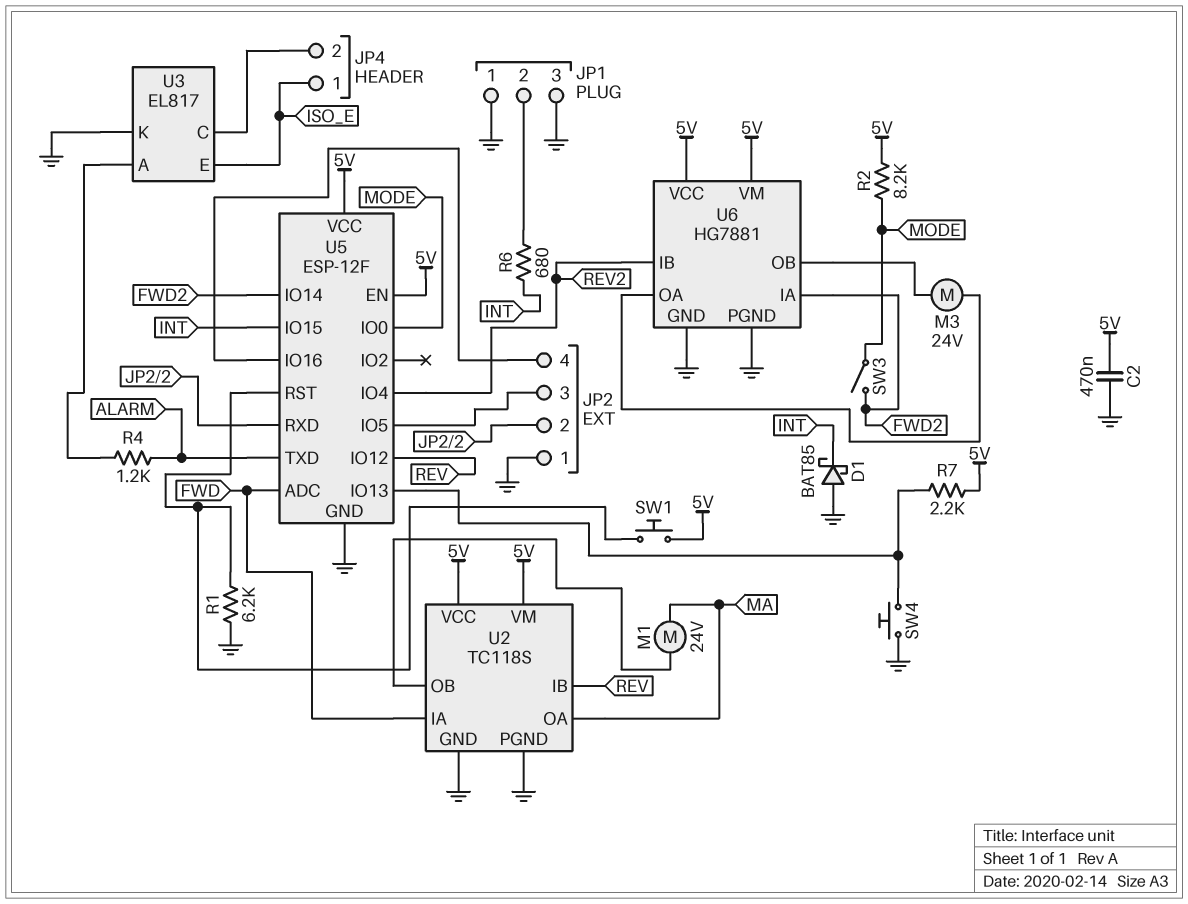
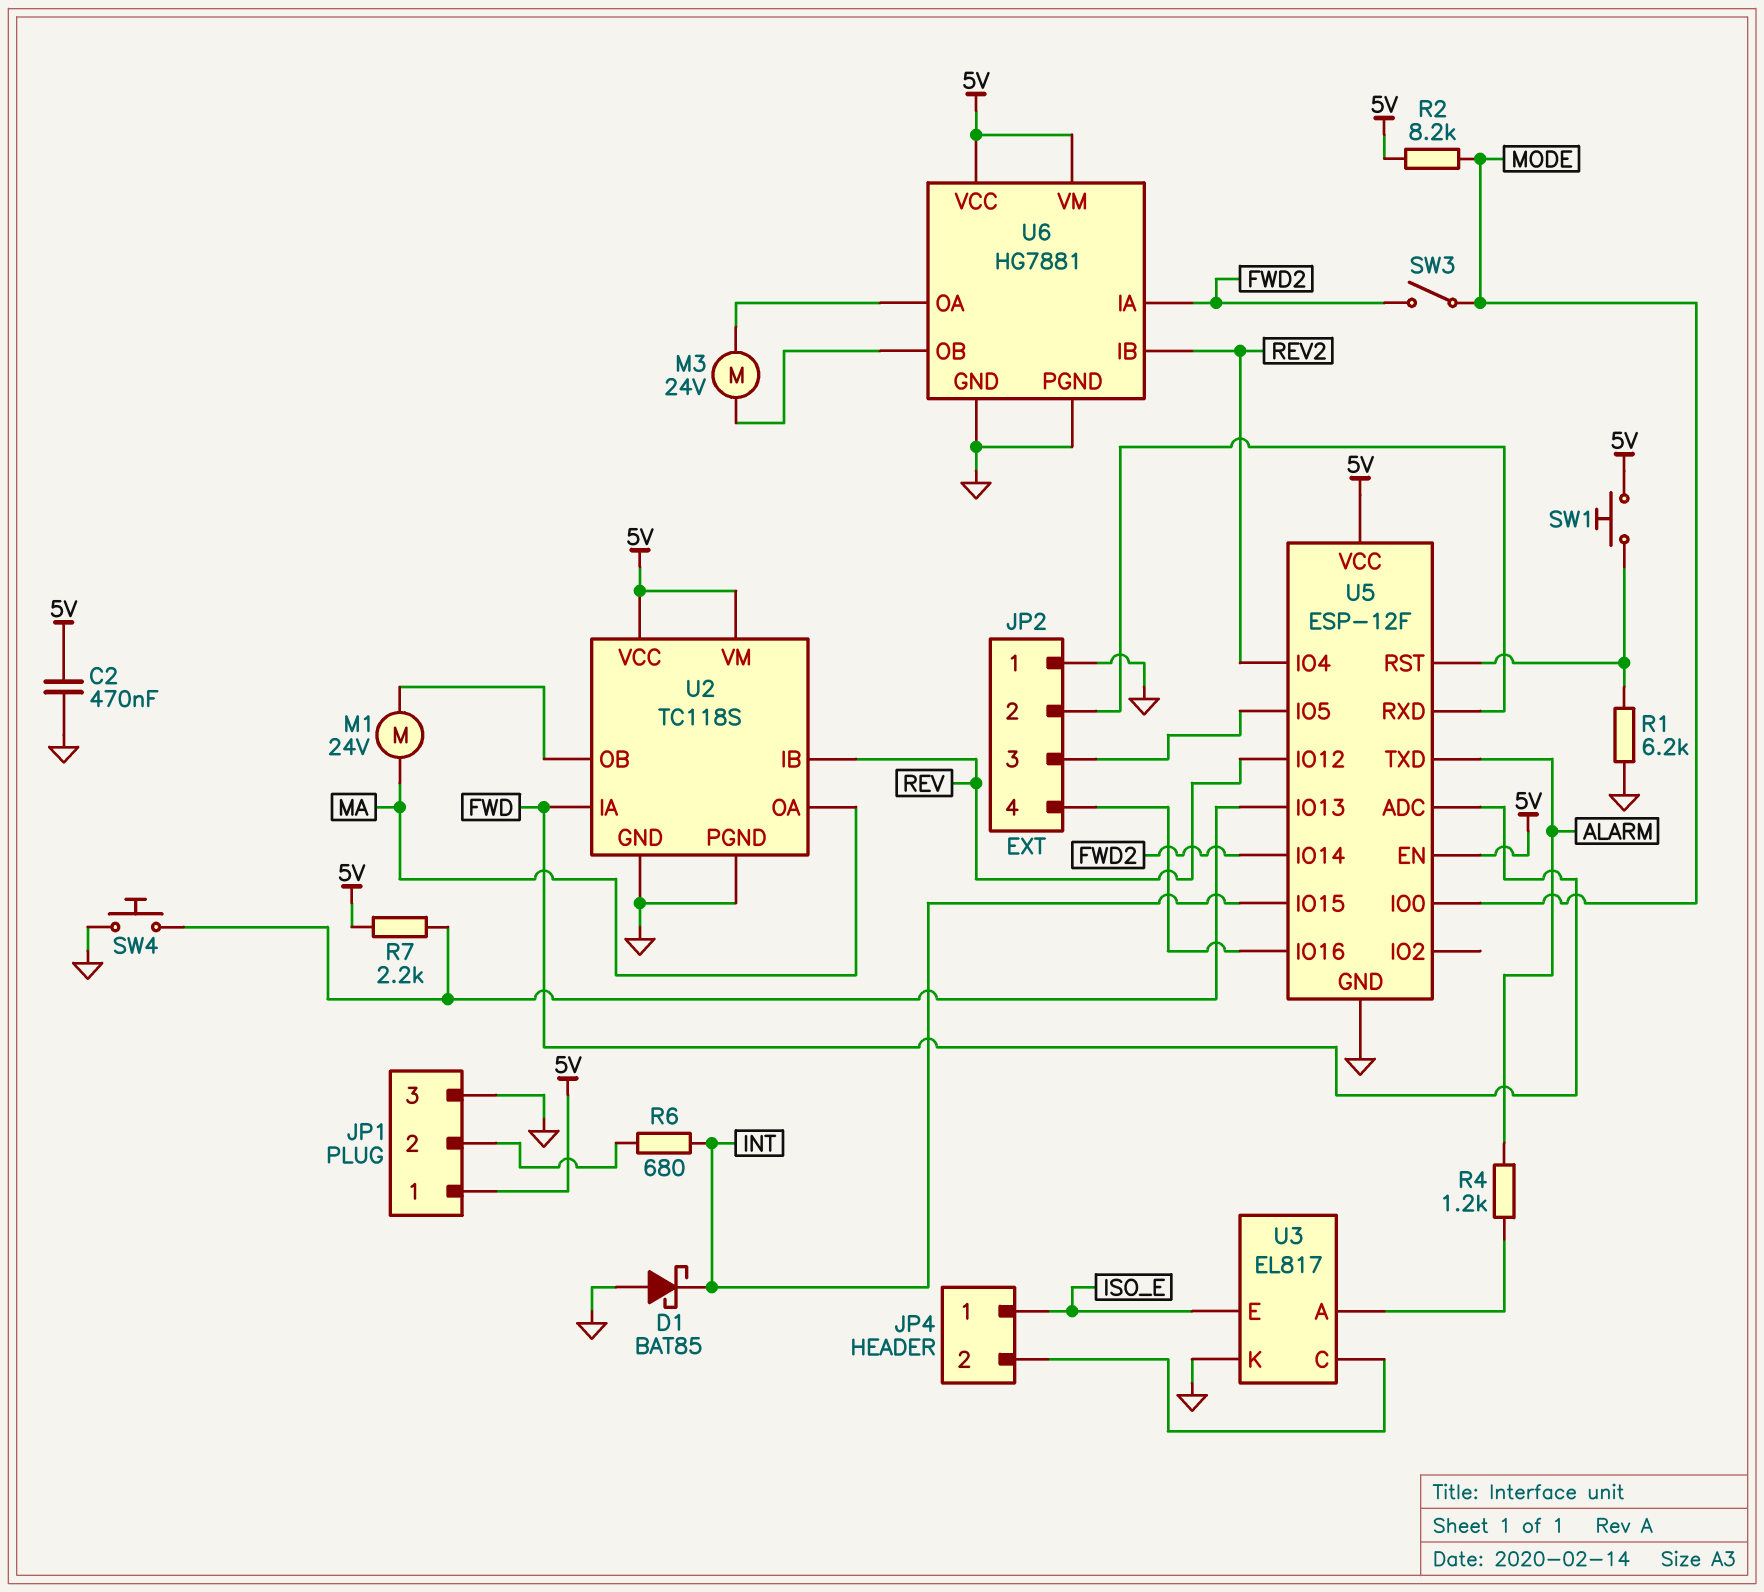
JP1 pin 1: GND -> 5V

